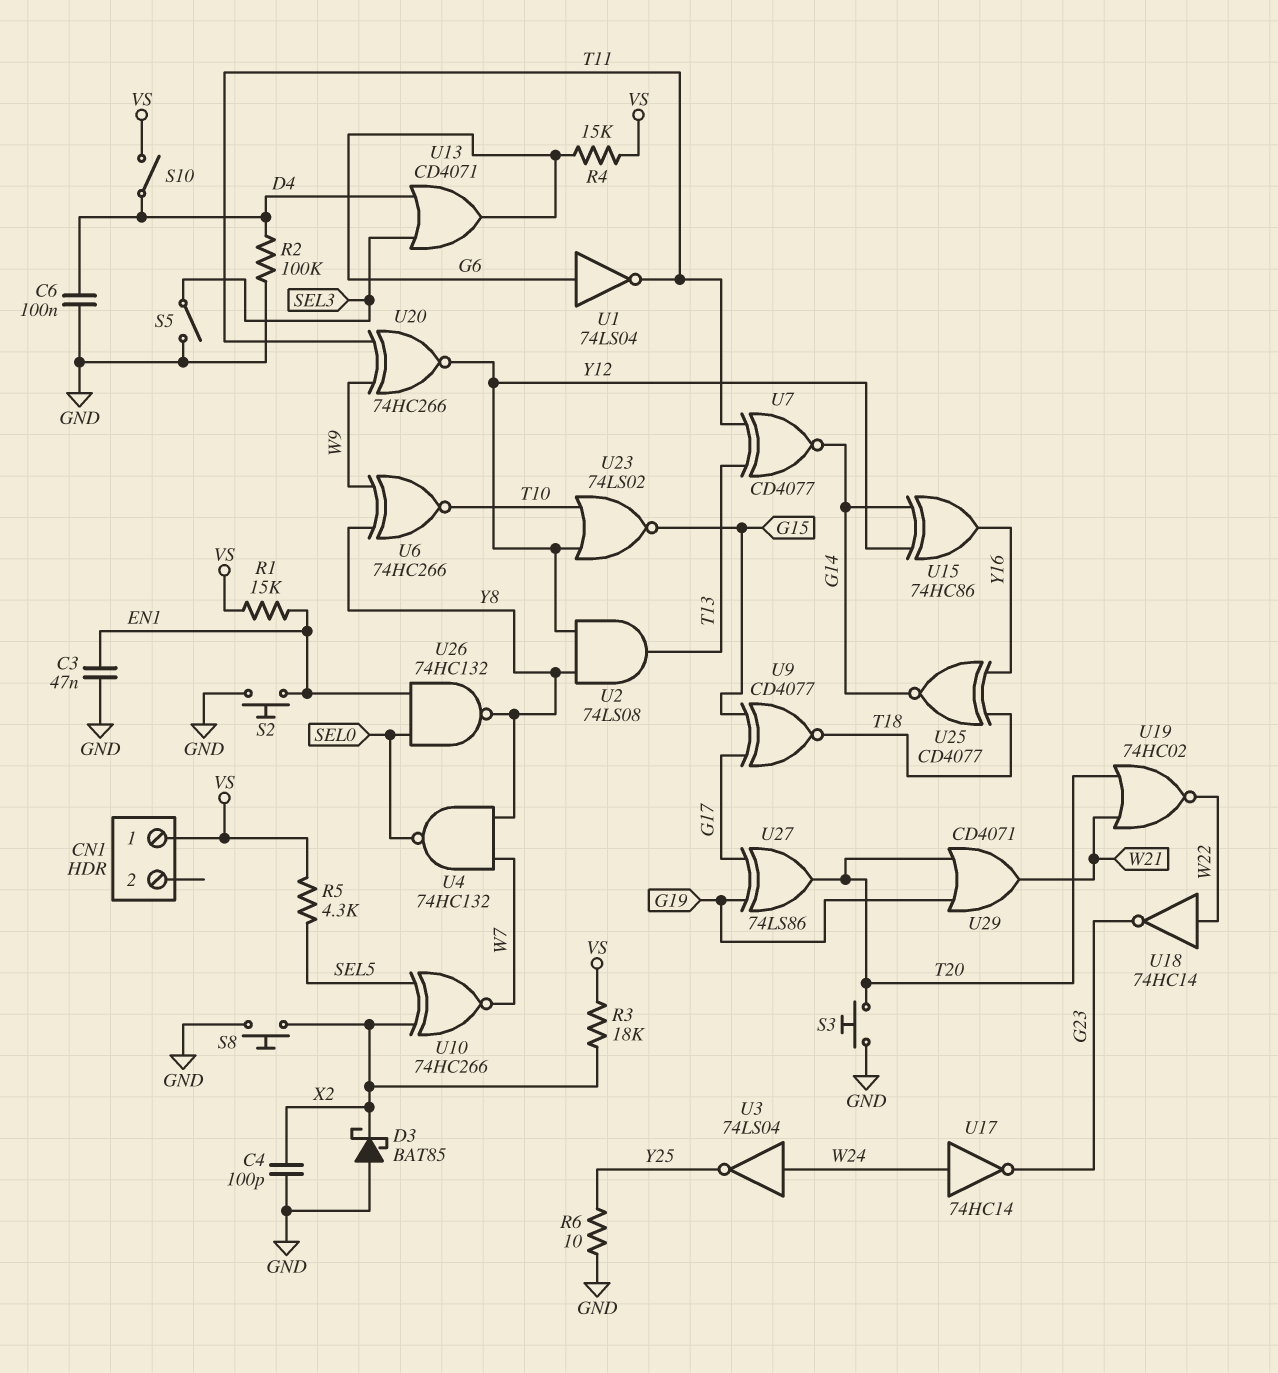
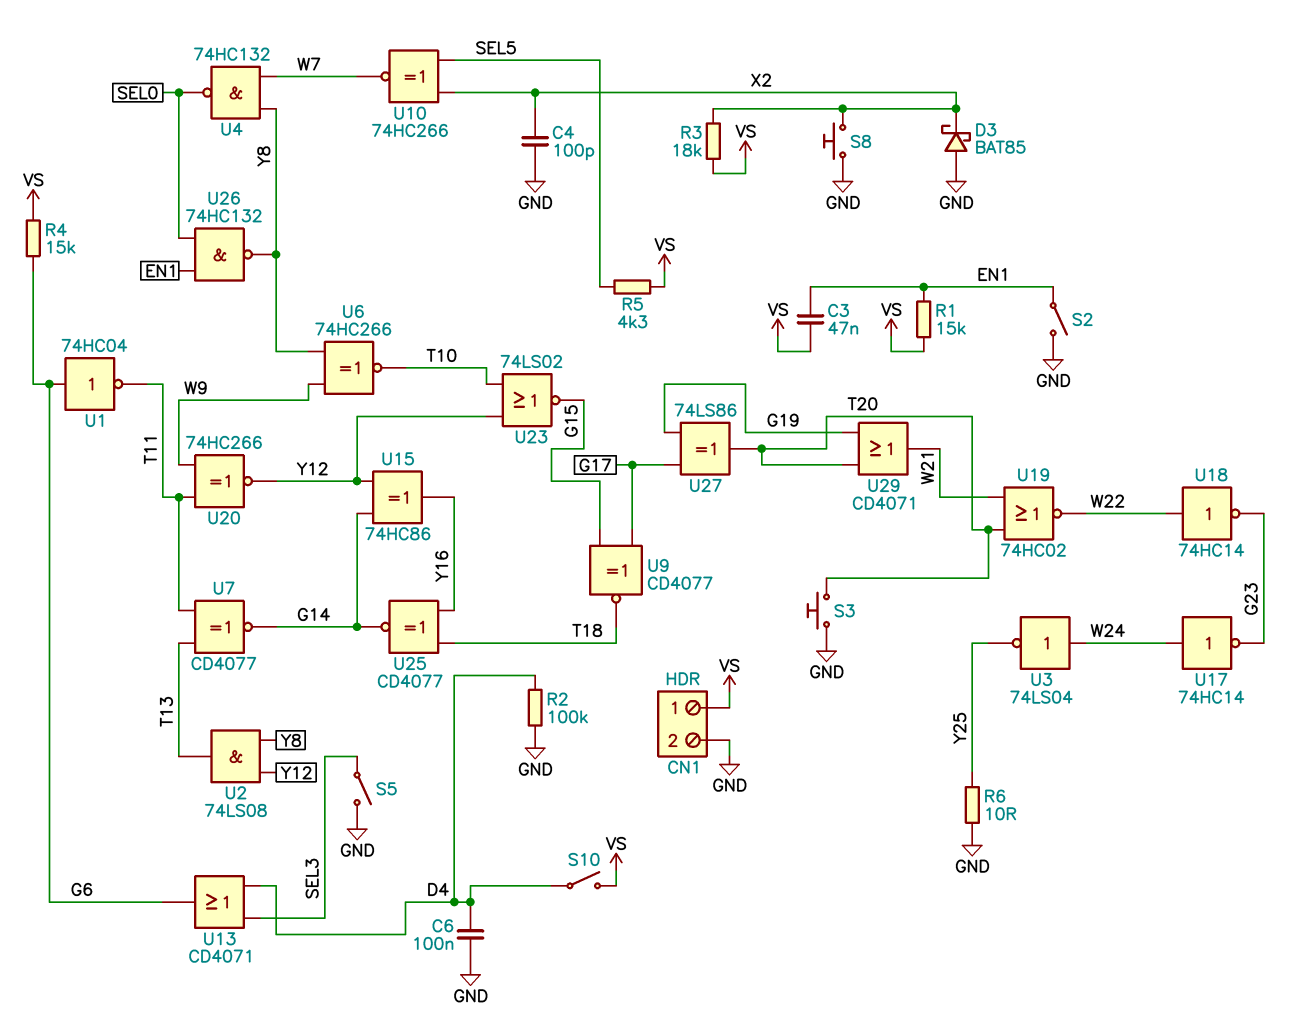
C3: 47nF (EN1, GND) -> 47nF (EN1, VS)
CN1 pin 2: none -> GND
S2: button (EN1, GND) -> switch (EN1, GND)
U1: NOT 74LS04 (in G6, out T11) -> NOT 74HC04 (in G6, out T11)

